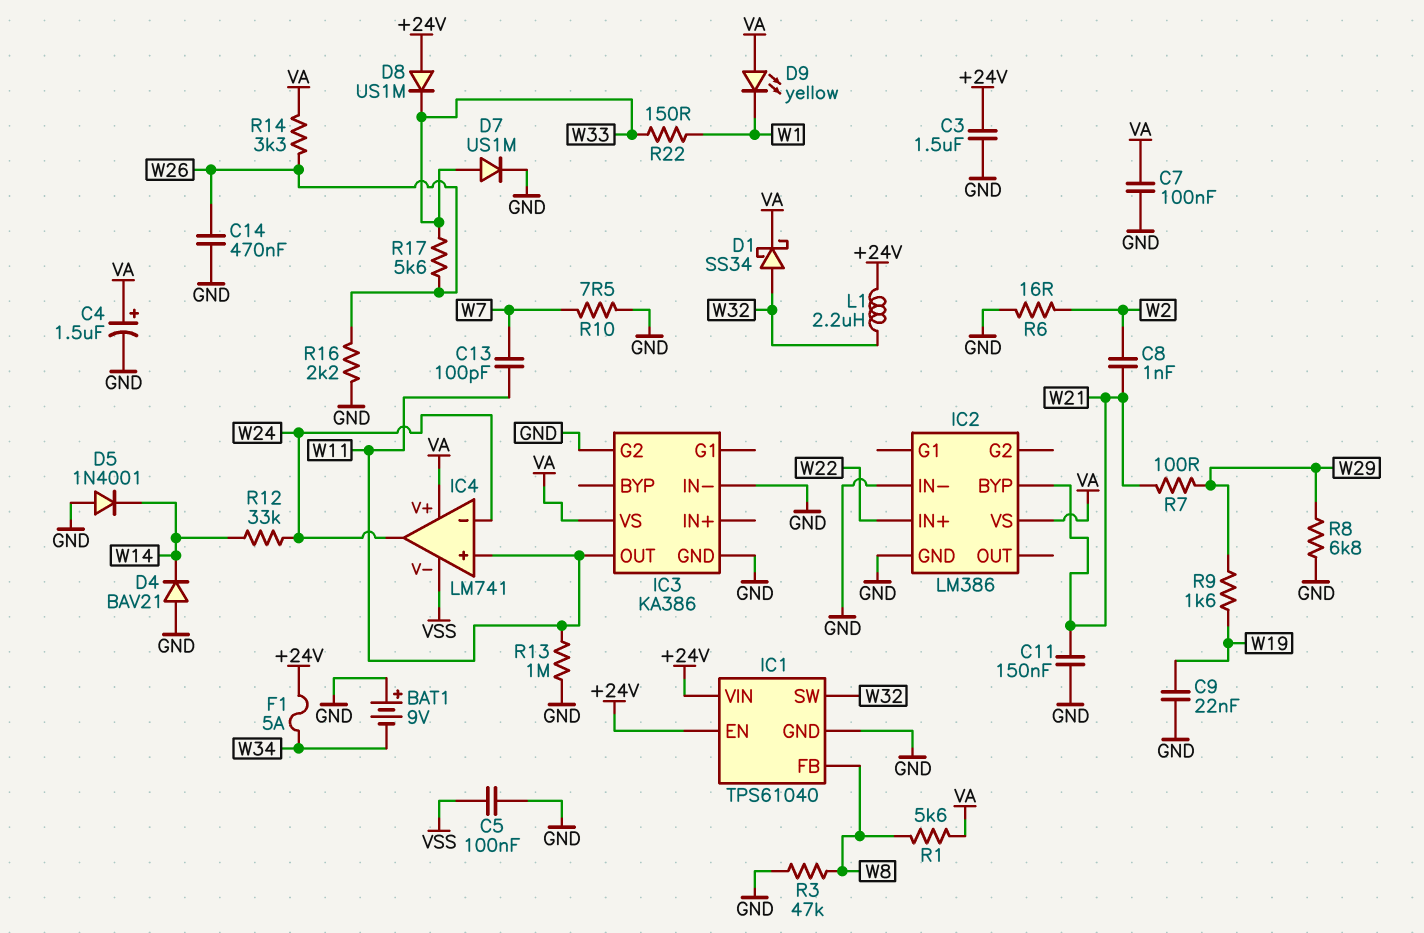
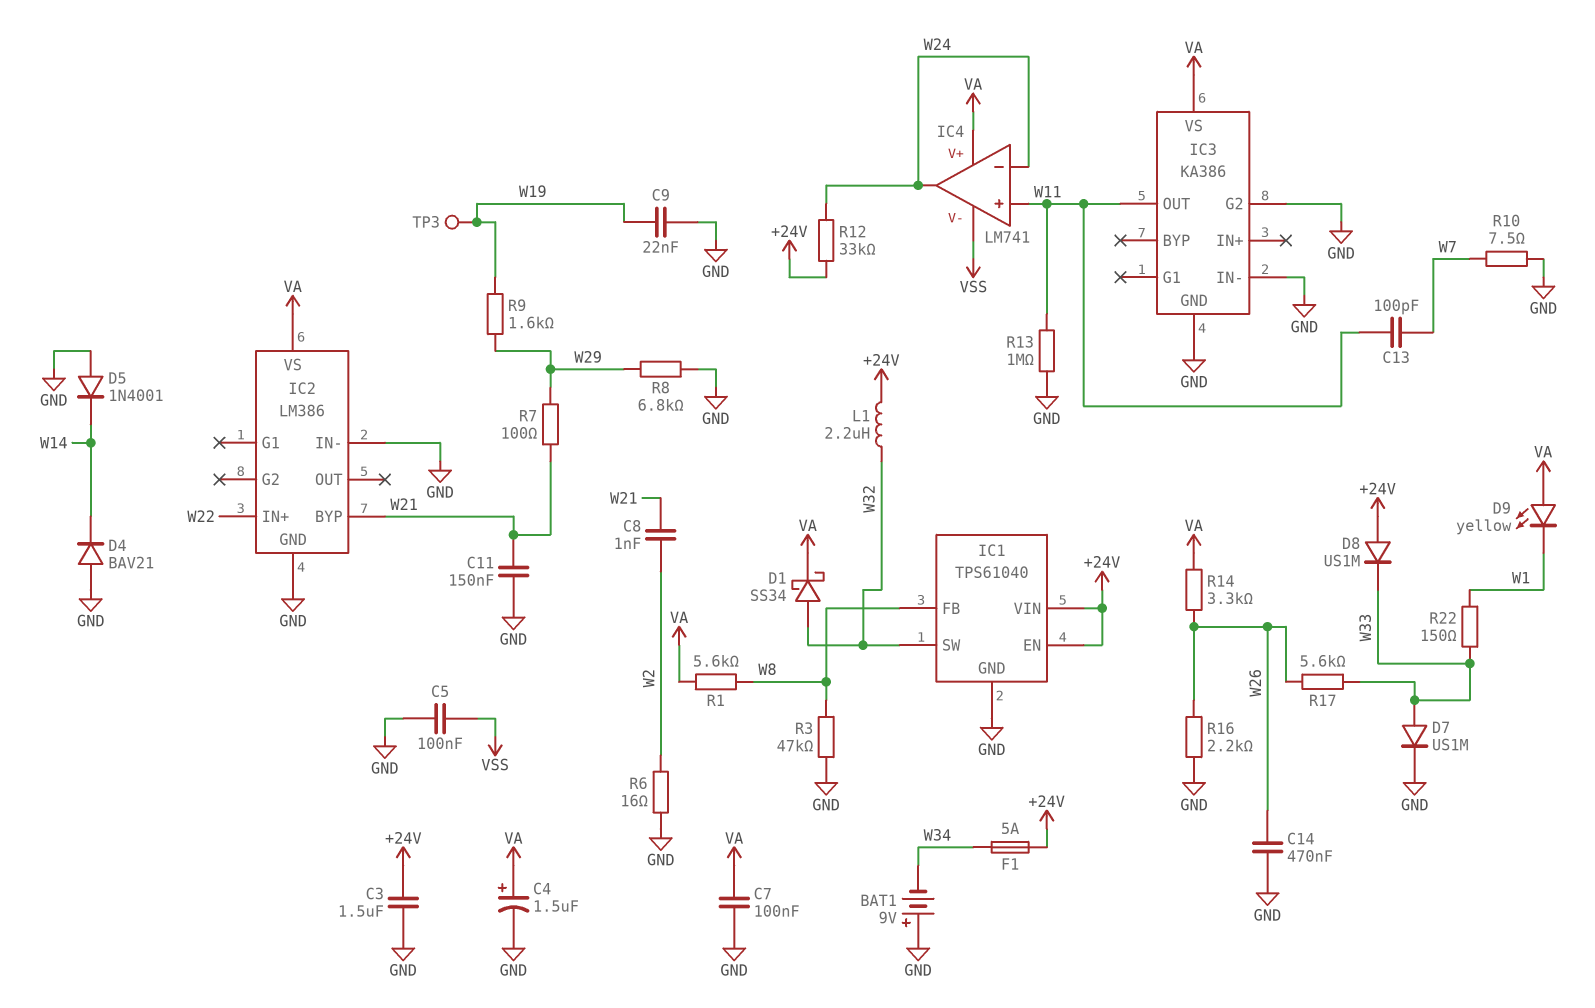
R12: 33k (W14, W24) -> 33k (+24V, W24)
TP3: none -> test point (W19)

